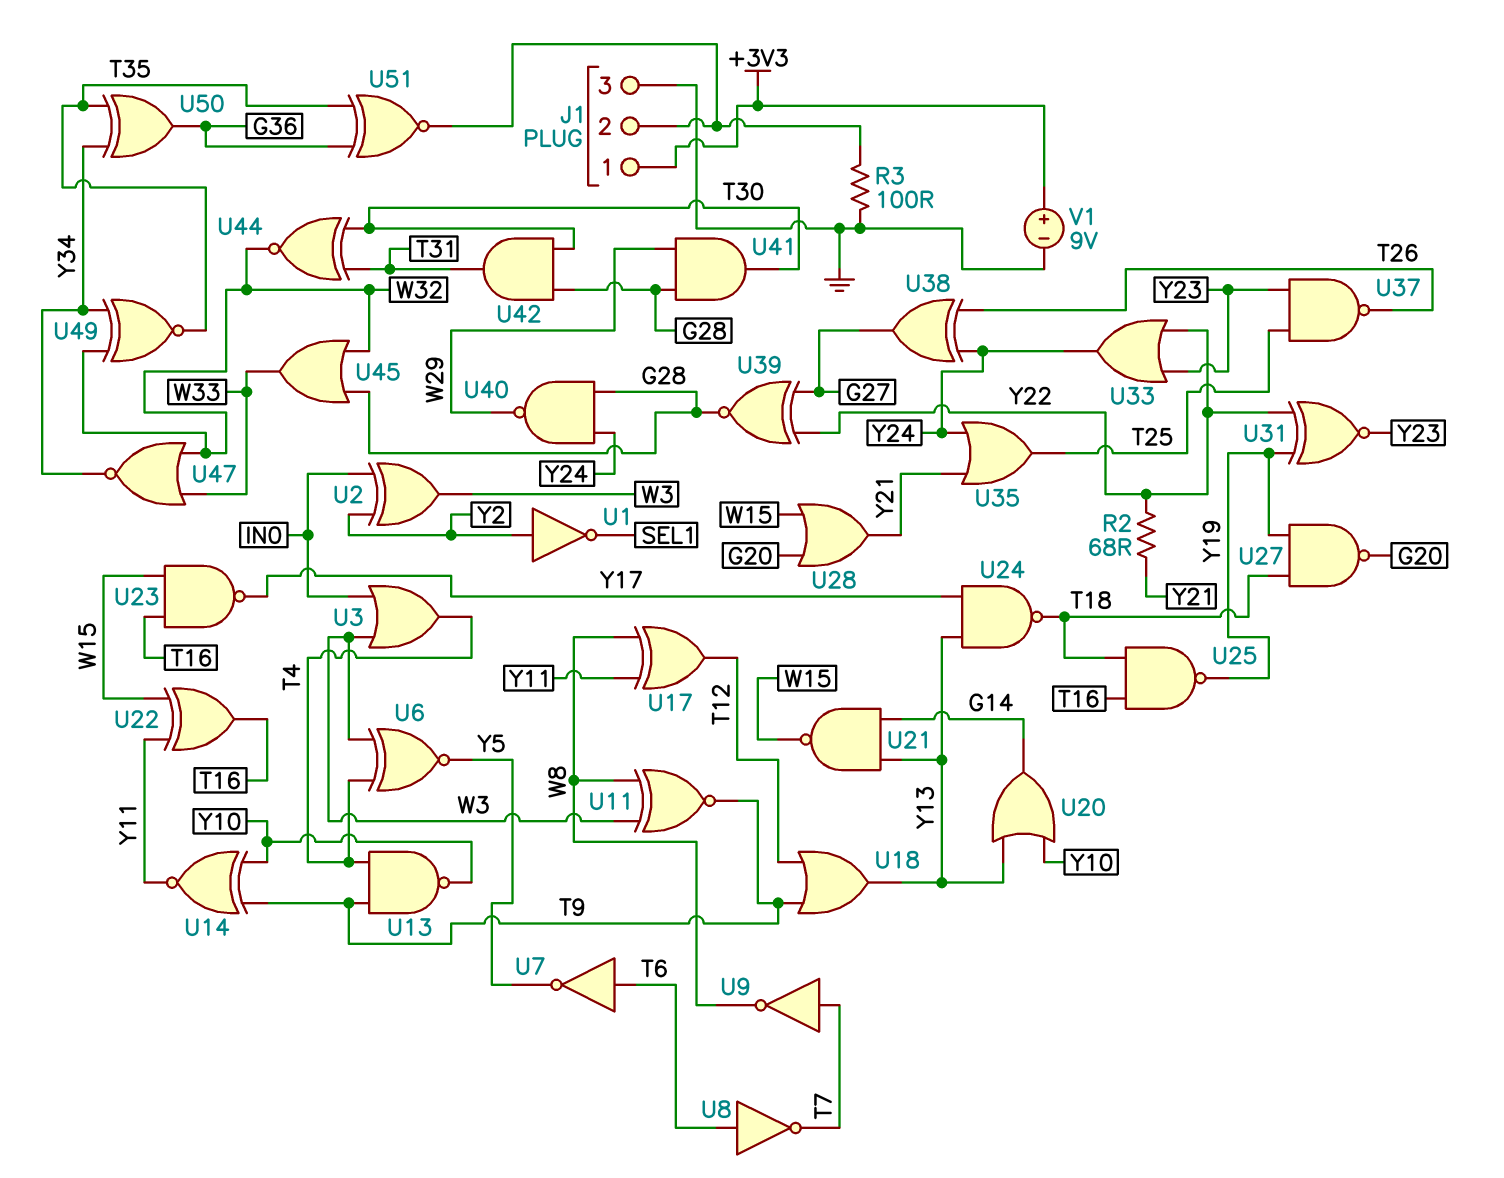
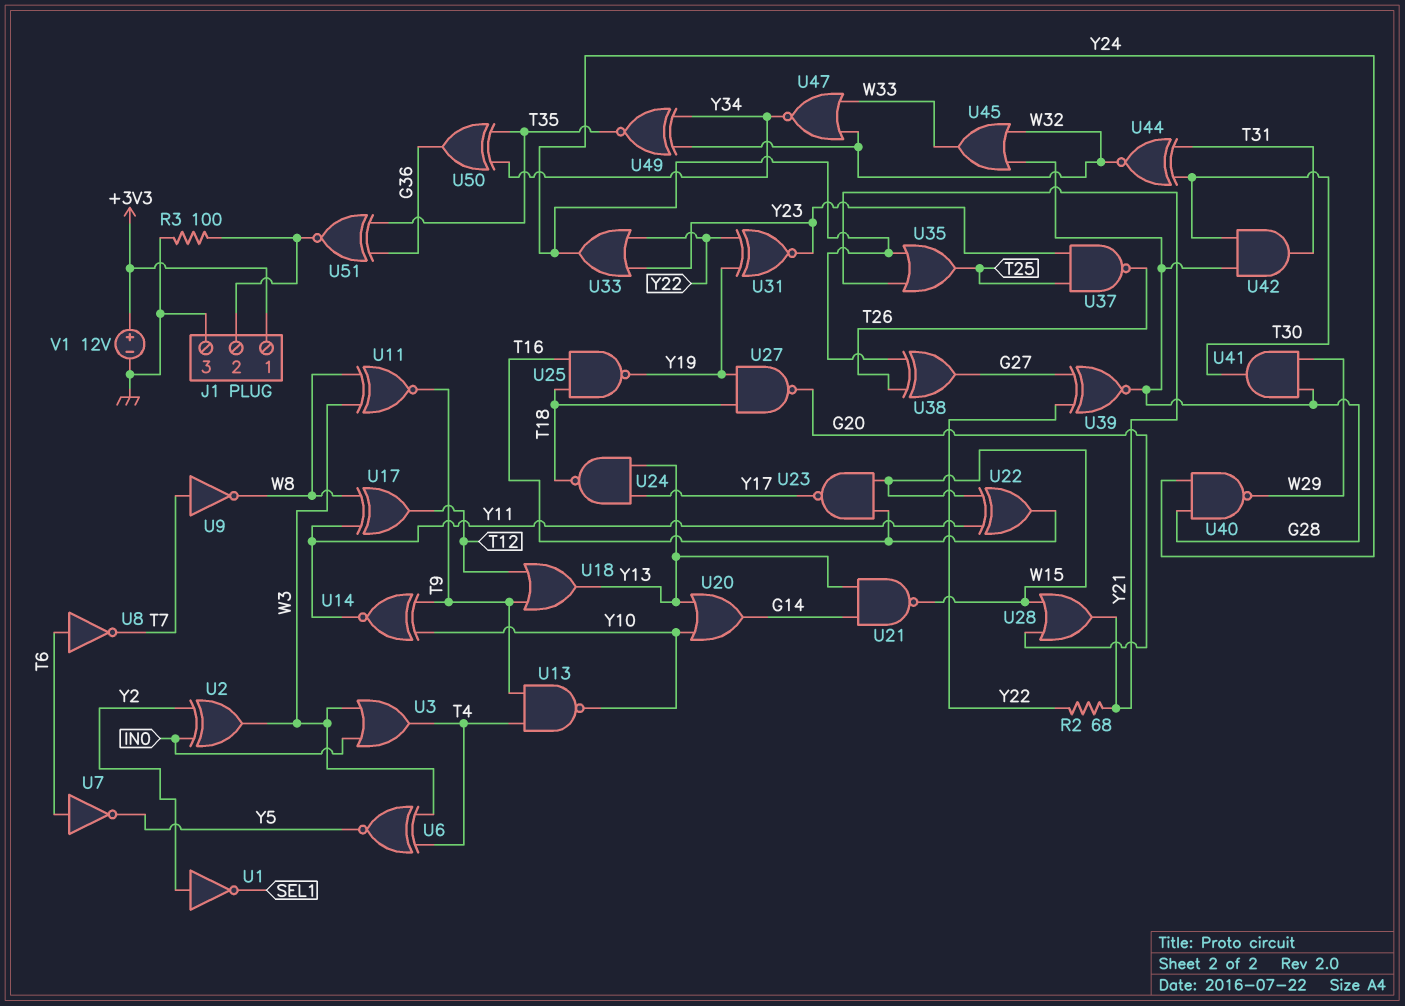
V1: 9V (plus +3V3, minus GND) -> 12V (plus +3V3, minus GND)

